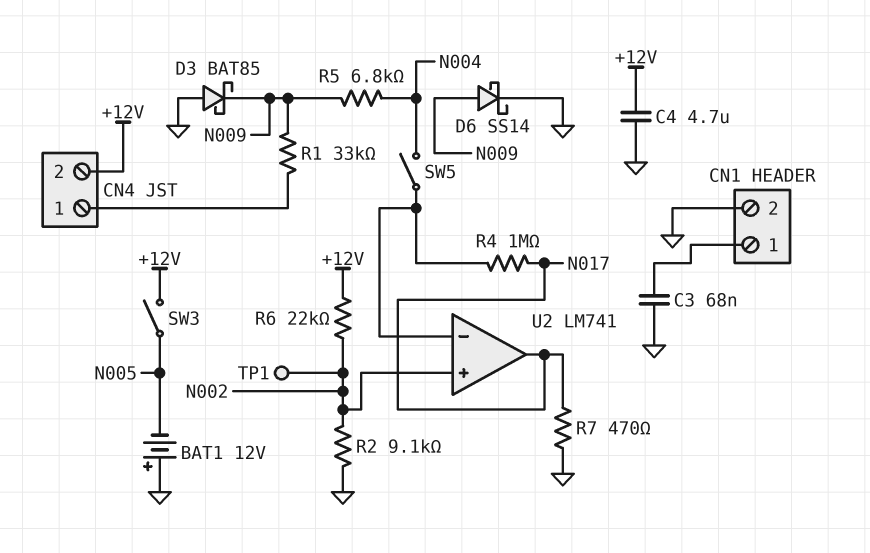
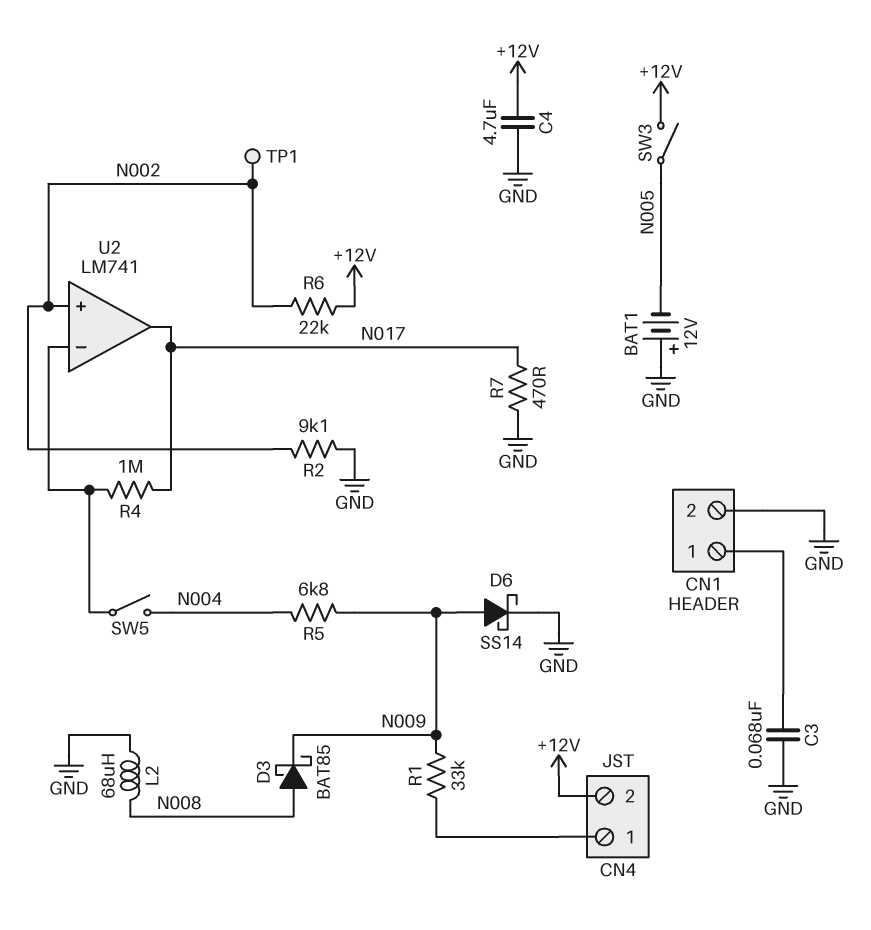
D3: schottky BAT85 (A GND, K N009) -> schottky BAT85 (A N008, K N009)
L2: none -> 68uH (GND, N008)

